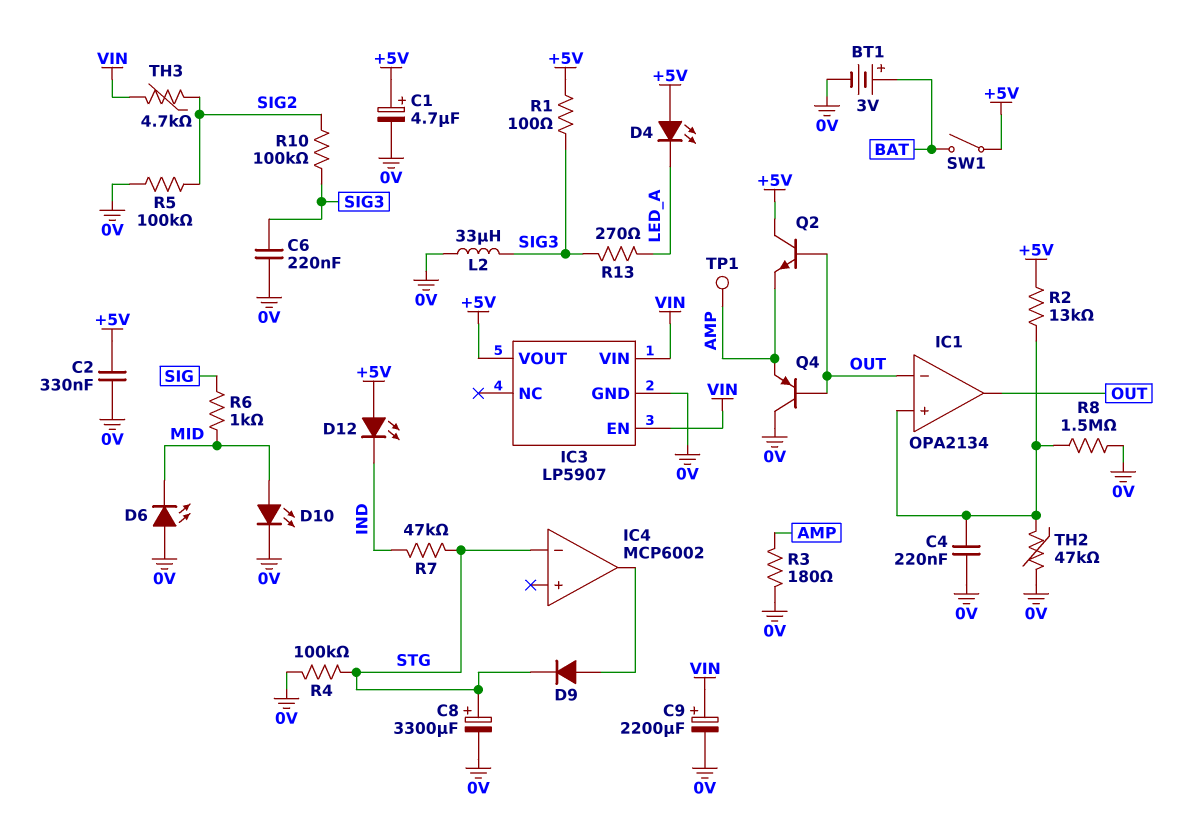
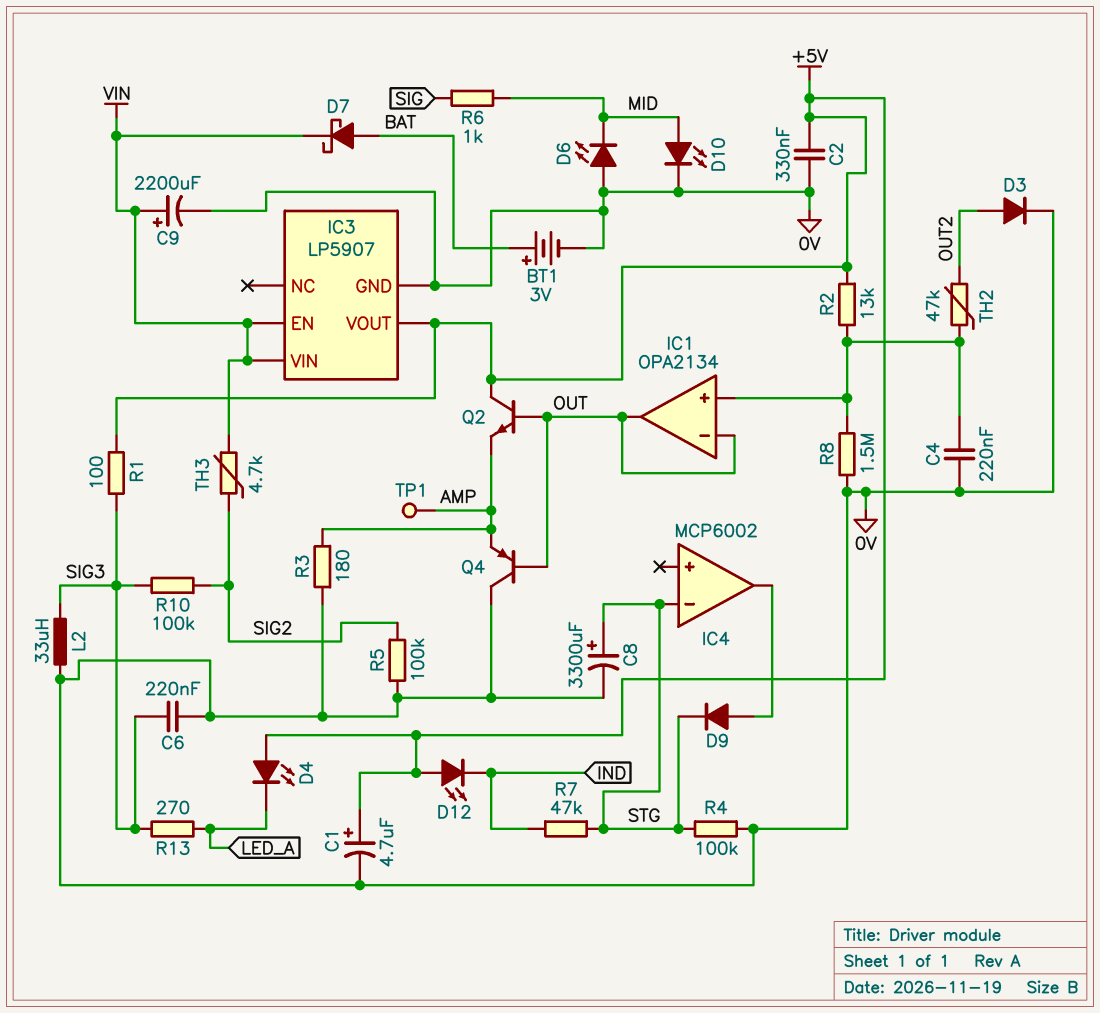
D3: none -> diode (A OUT2, K 0V)
D7: none -> schottky (A BAT, K VIN)
SW1: switch (+5V, BAT) -> none
TH2: 47k (0V, IC1/in+) -> 47k (IC1/in+, OUT2)

